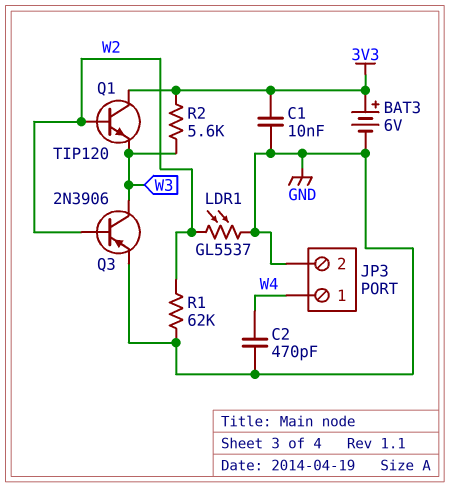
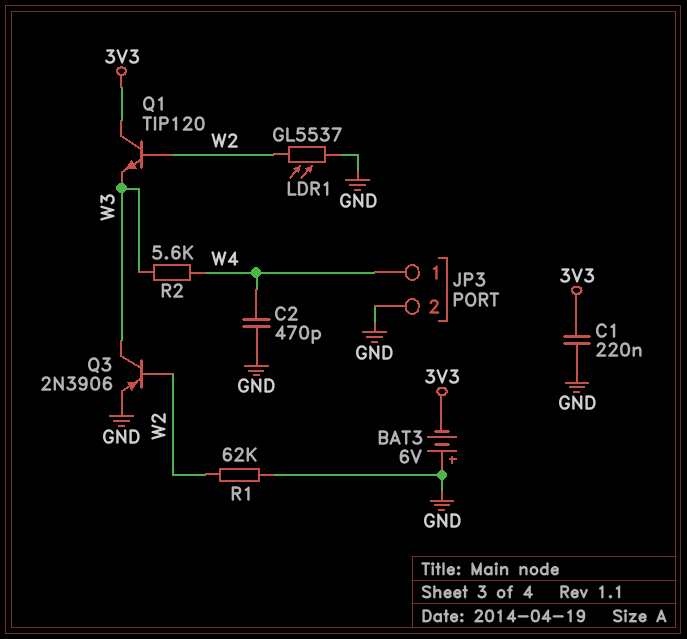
BAT3: 6V (plus 3V3, minus GND) -> 6V (plus GND, minus 3V3)
C1: 10nF (3V3, GND) -> 220nF (3V3, GND)
R2: 5.6k (3V3, W3) -> 5.6k (W3, W4)

